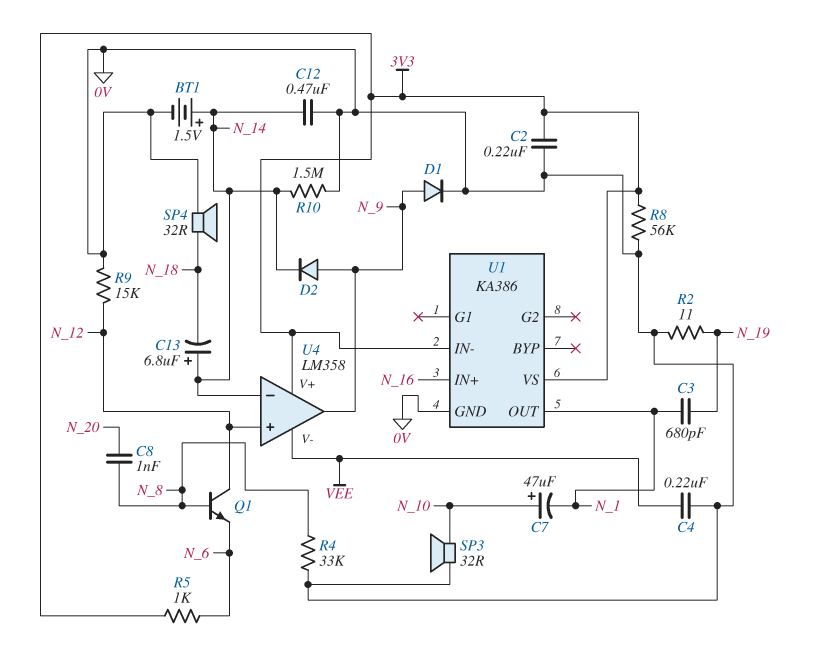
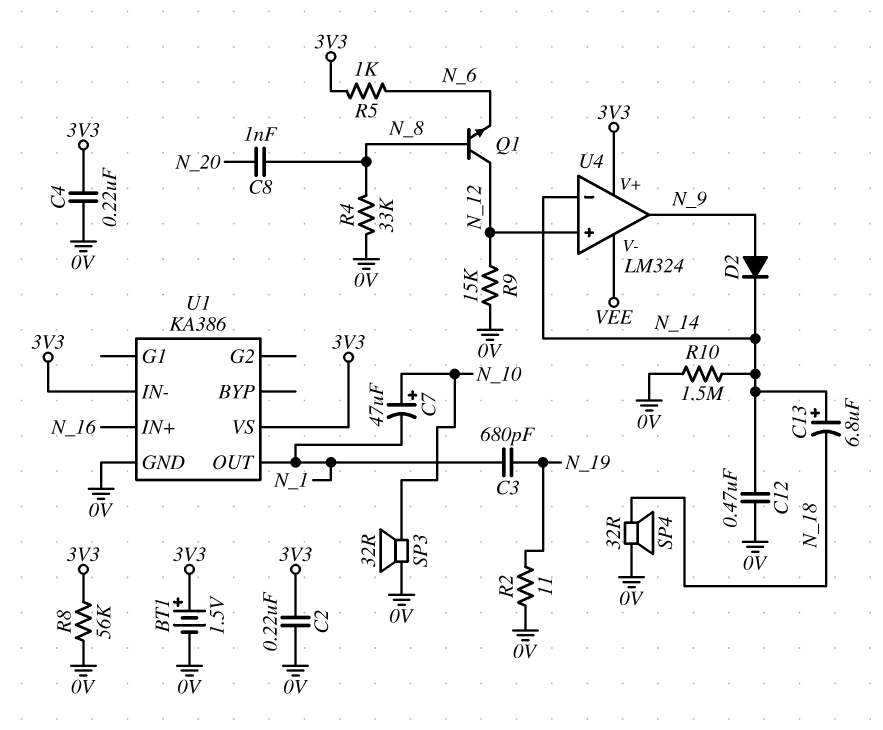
BT1: 1.5V (plus N_14, minus 0V) -> 1.5V (plus 3V3, minus 0V)
C4: 220nF (0V, VEE) -> 220nF (0V, 3V3)
D1: diode (A N_9, K 0V) -> none
U4: LM358 -> LM324

